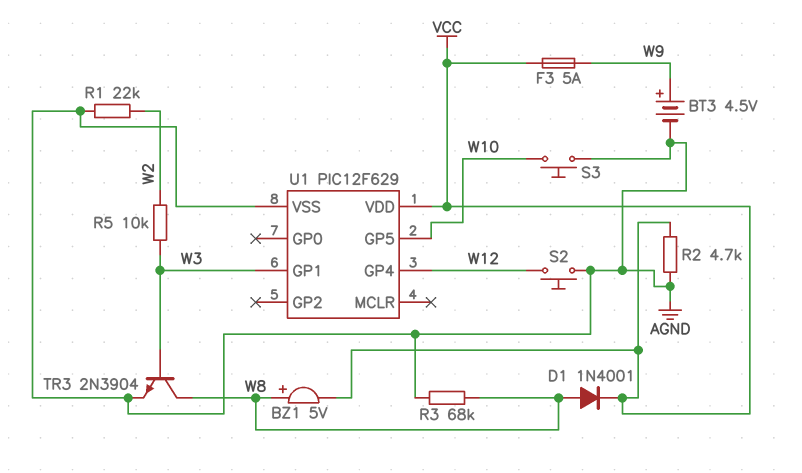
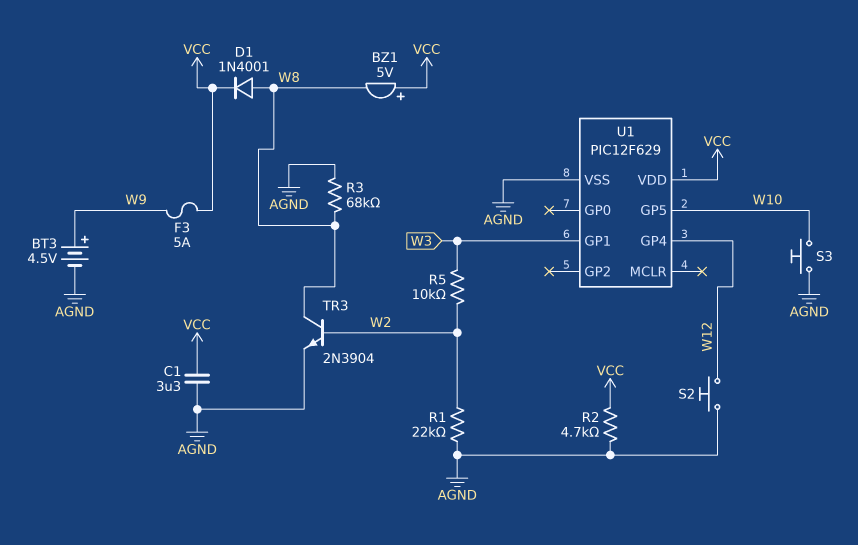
BZ1: buzzer 5V (plus W8, minus VCC) -> buzzer 5V (plus VCC, minus W8)
C1: none -> 3.3uF (AGND, VCC)
TR3: NPN 2N3904 (B W3, C W8, E AGND) -> NPN 2N3904 (B W2, C W8, E AGND)

